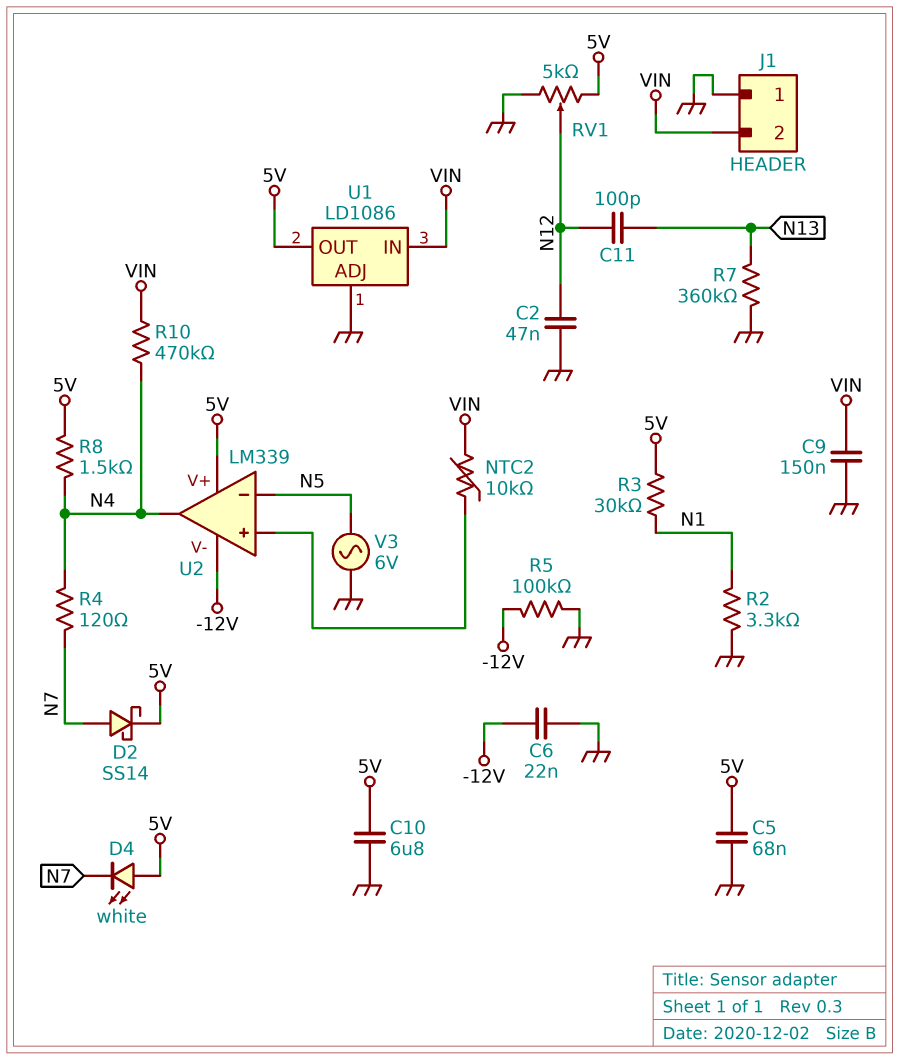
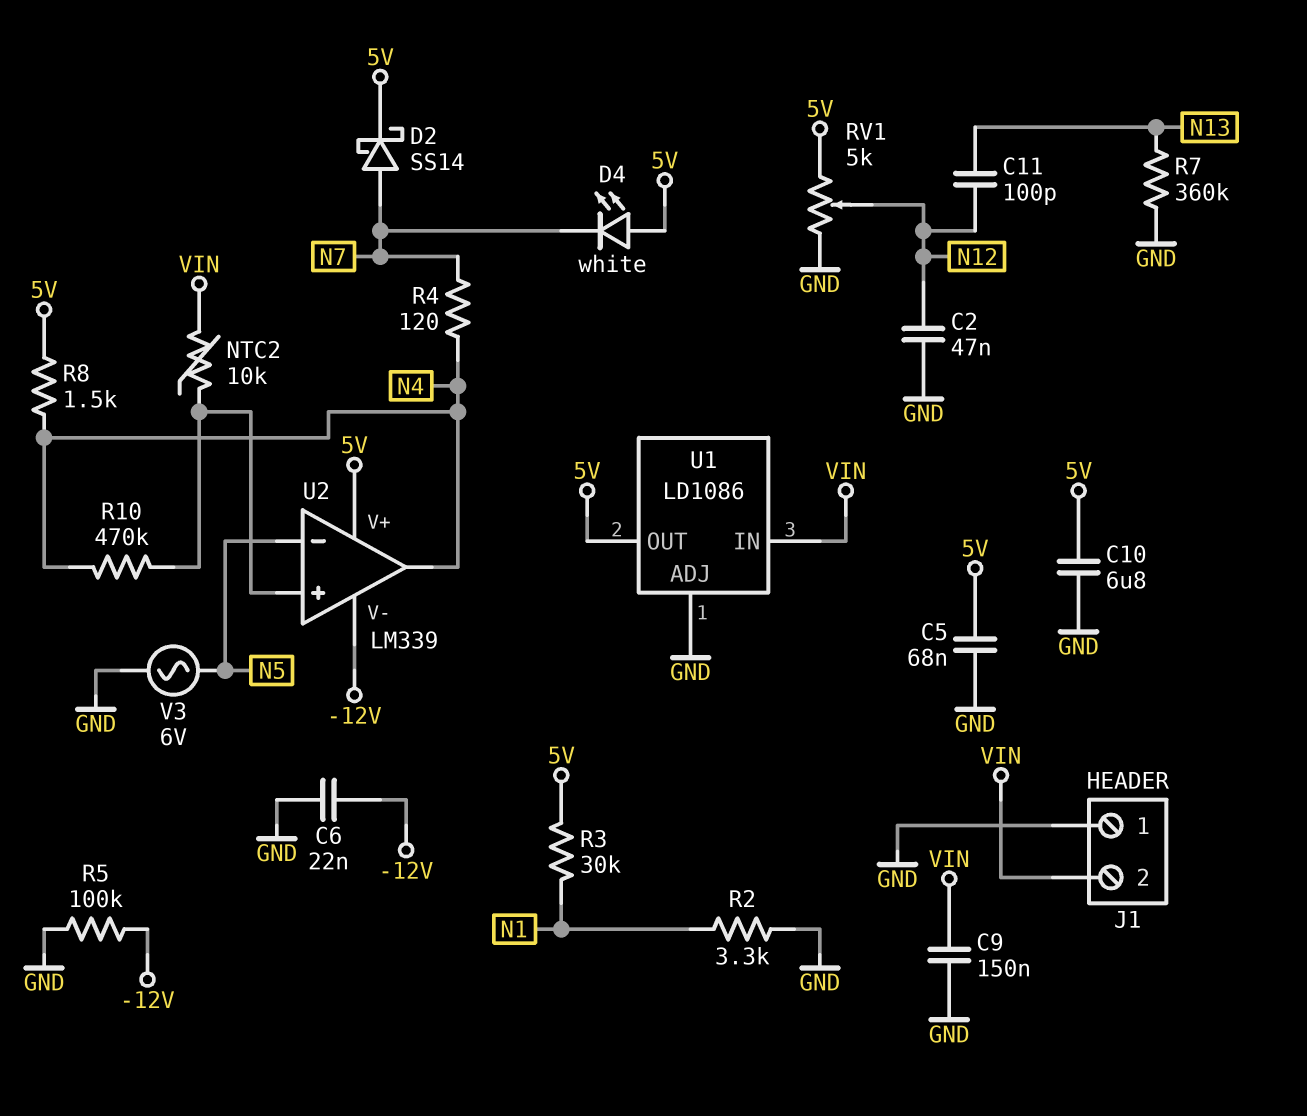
R10: 470k (N4, VIN) -> 470k (N4, U2/in+)

